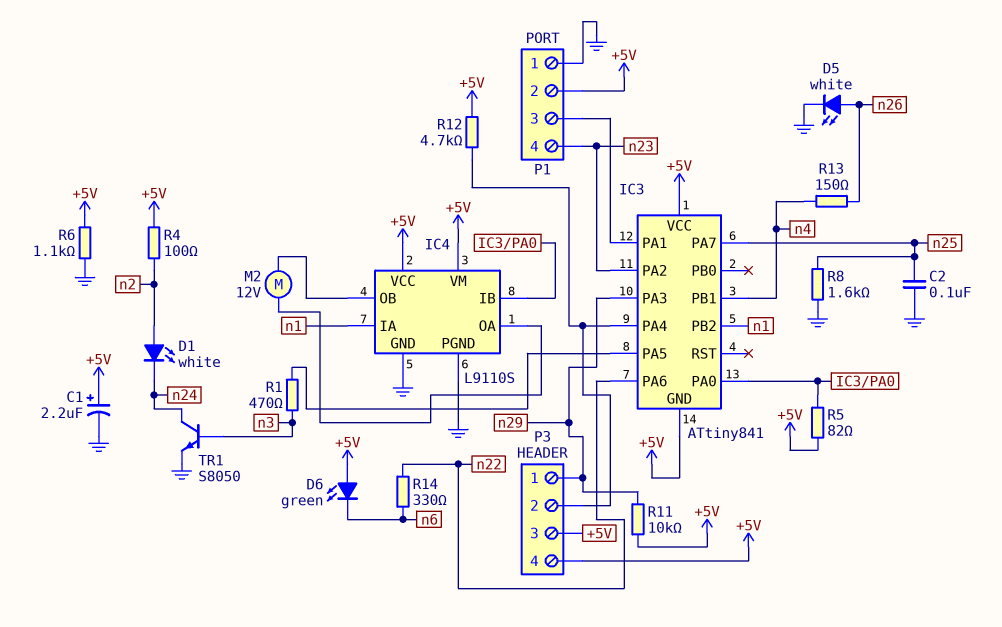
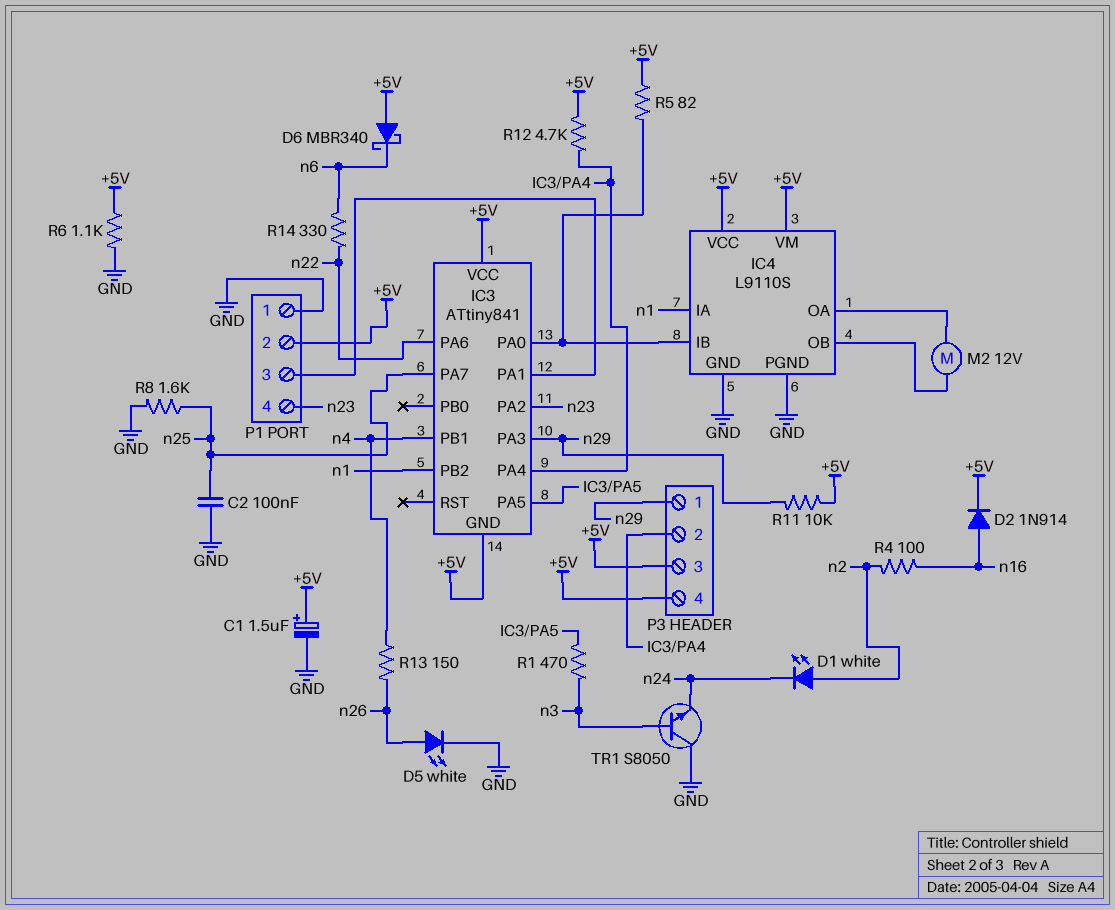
C1: 2.2uF (plus +5V, minus GND) -> 1.5uF (plus +5V, minus GND)
D2: none -> diode 1N914 (A n16, K +5V)
D6: LED green (A +5V, K n6) -> schottky MBR340 (A +5V, K n6)
R4: 100 (+5V, n2) -> 100 (n2, n16)
TR1: NPN S8050 (B n3, C n24, E GND) -> NPN S8050 (B n3, C GND, E n24)

